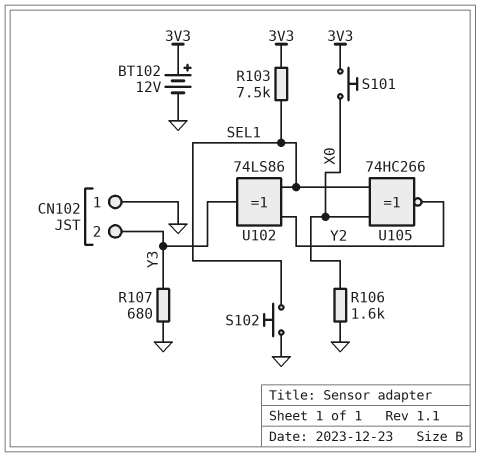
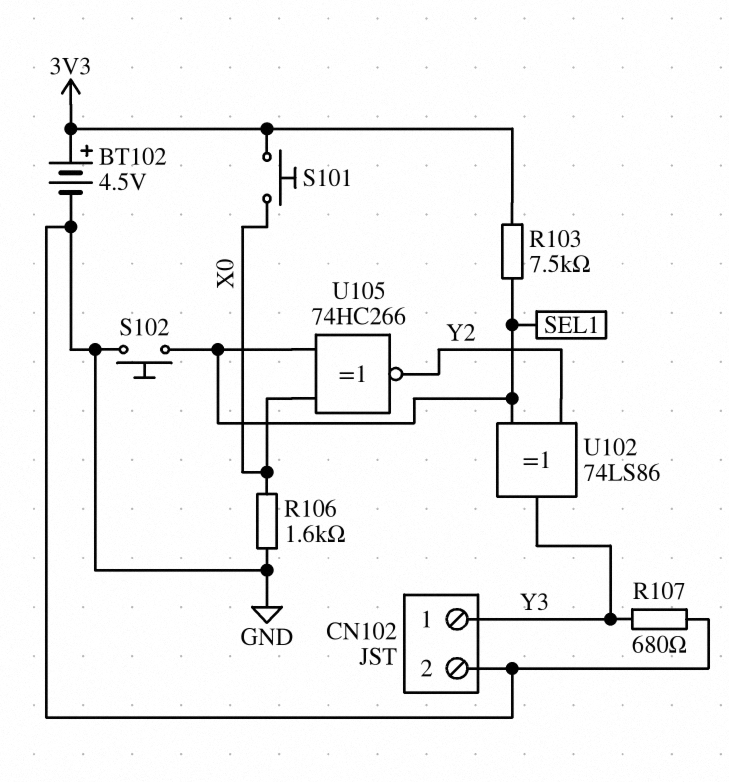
BT102: 12V (plus 3V3, minus GND) -> 4.5V (plus 3V3, minus GND)
CN102 pin 1: GND -> Y3
CN102 pin 2: Y3 -> GND

